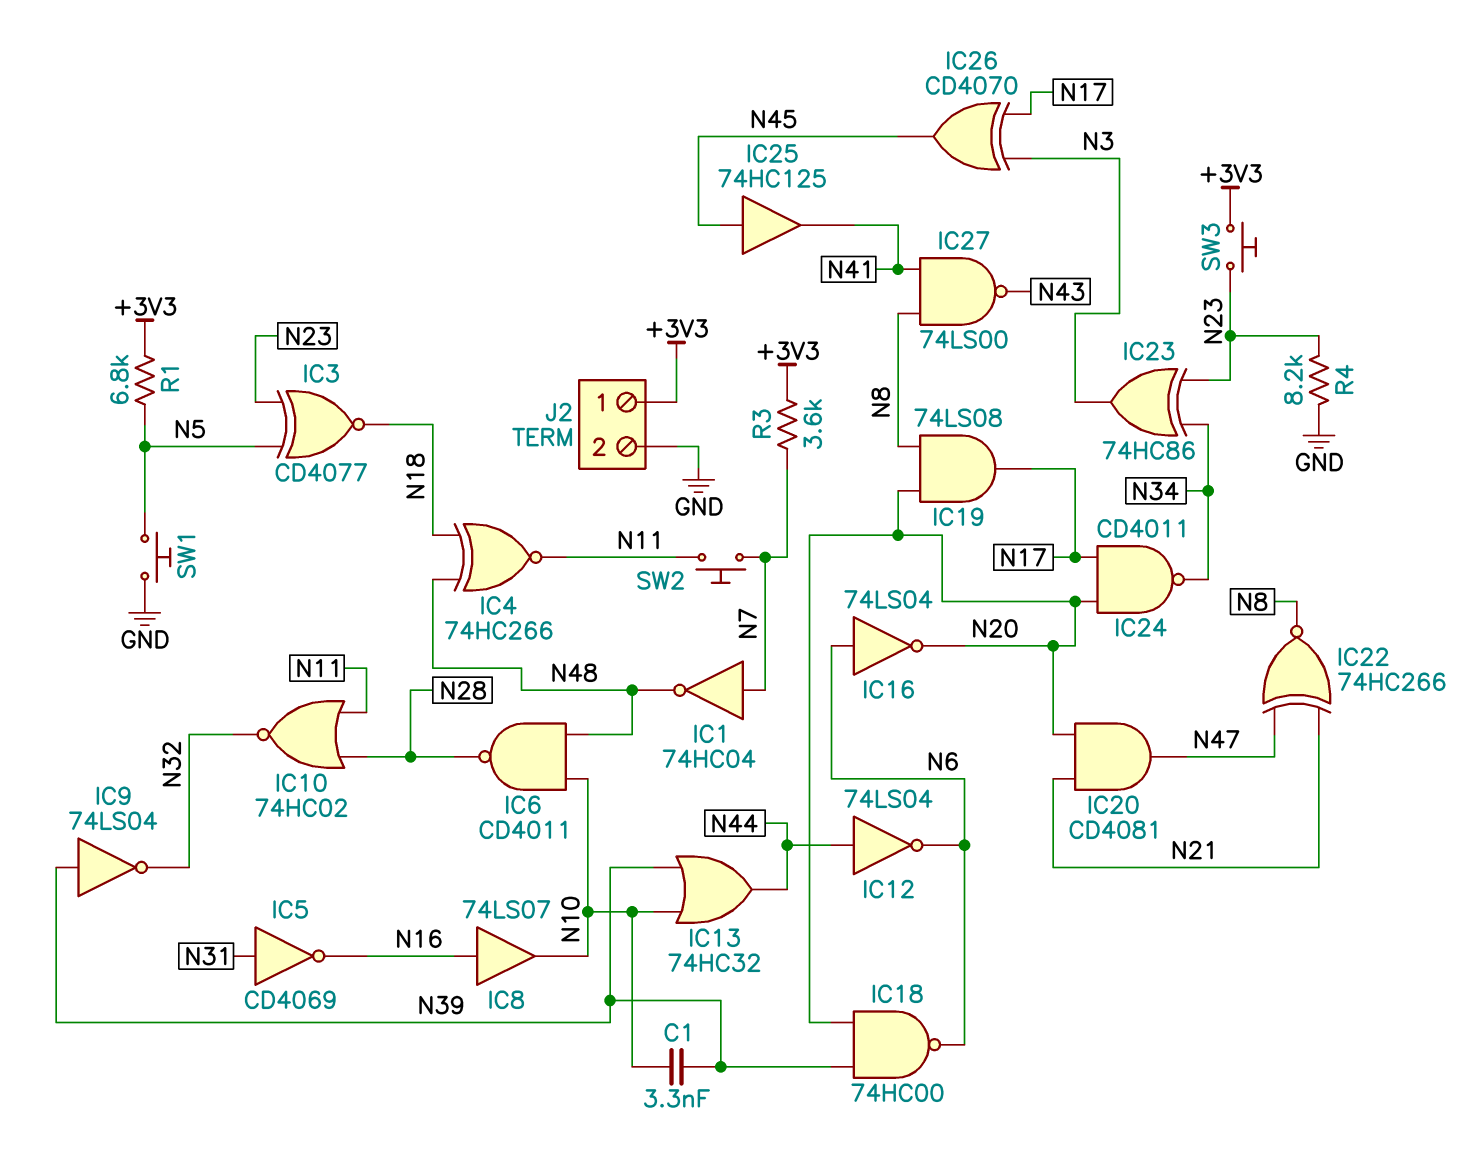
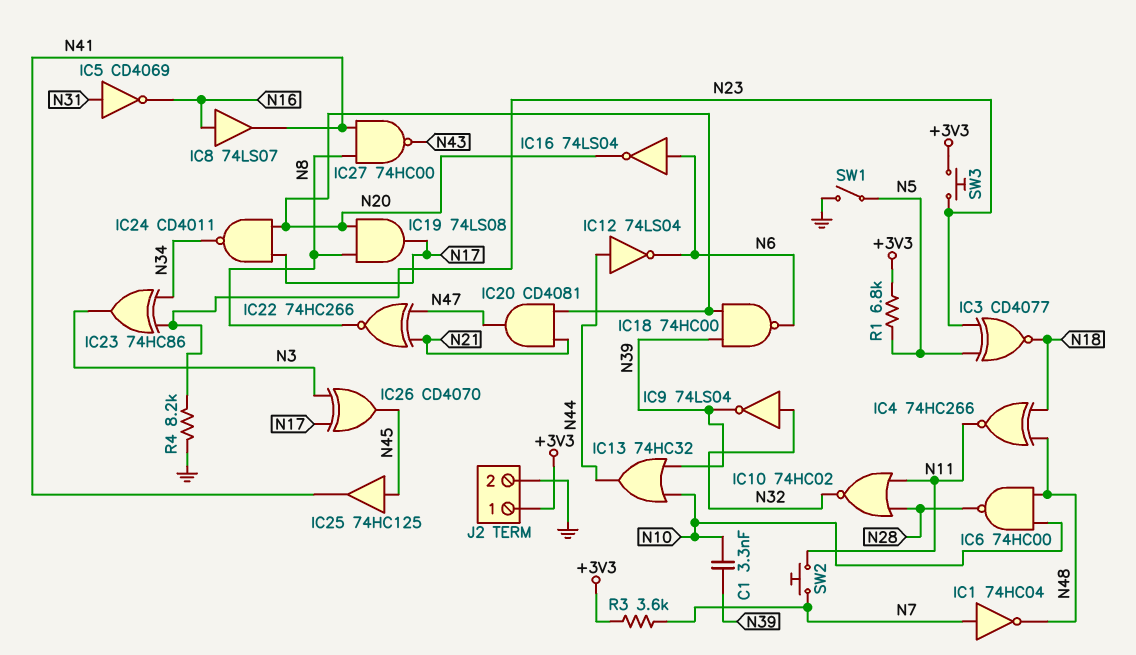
IC6: NAND CD4011 (in N10, in N48, out N28) -> NAND 74HC00 (in N10, in N48, out N28)
IC8: buffer 74LS07 (in N16, out N10) -> buffer 74LS07 (in N16, out N41)
IC9: NOT 74LS04 (in N39, out N32) -> NOT 74LS04 (in N32, out N39)
IC27: NAND 74LS00 (in N8, in N41, out N43) -> NAND 74HC00 (in N8, in N41, out N43)
SW1: button (GND, N5) -> switch (GND, N5)

